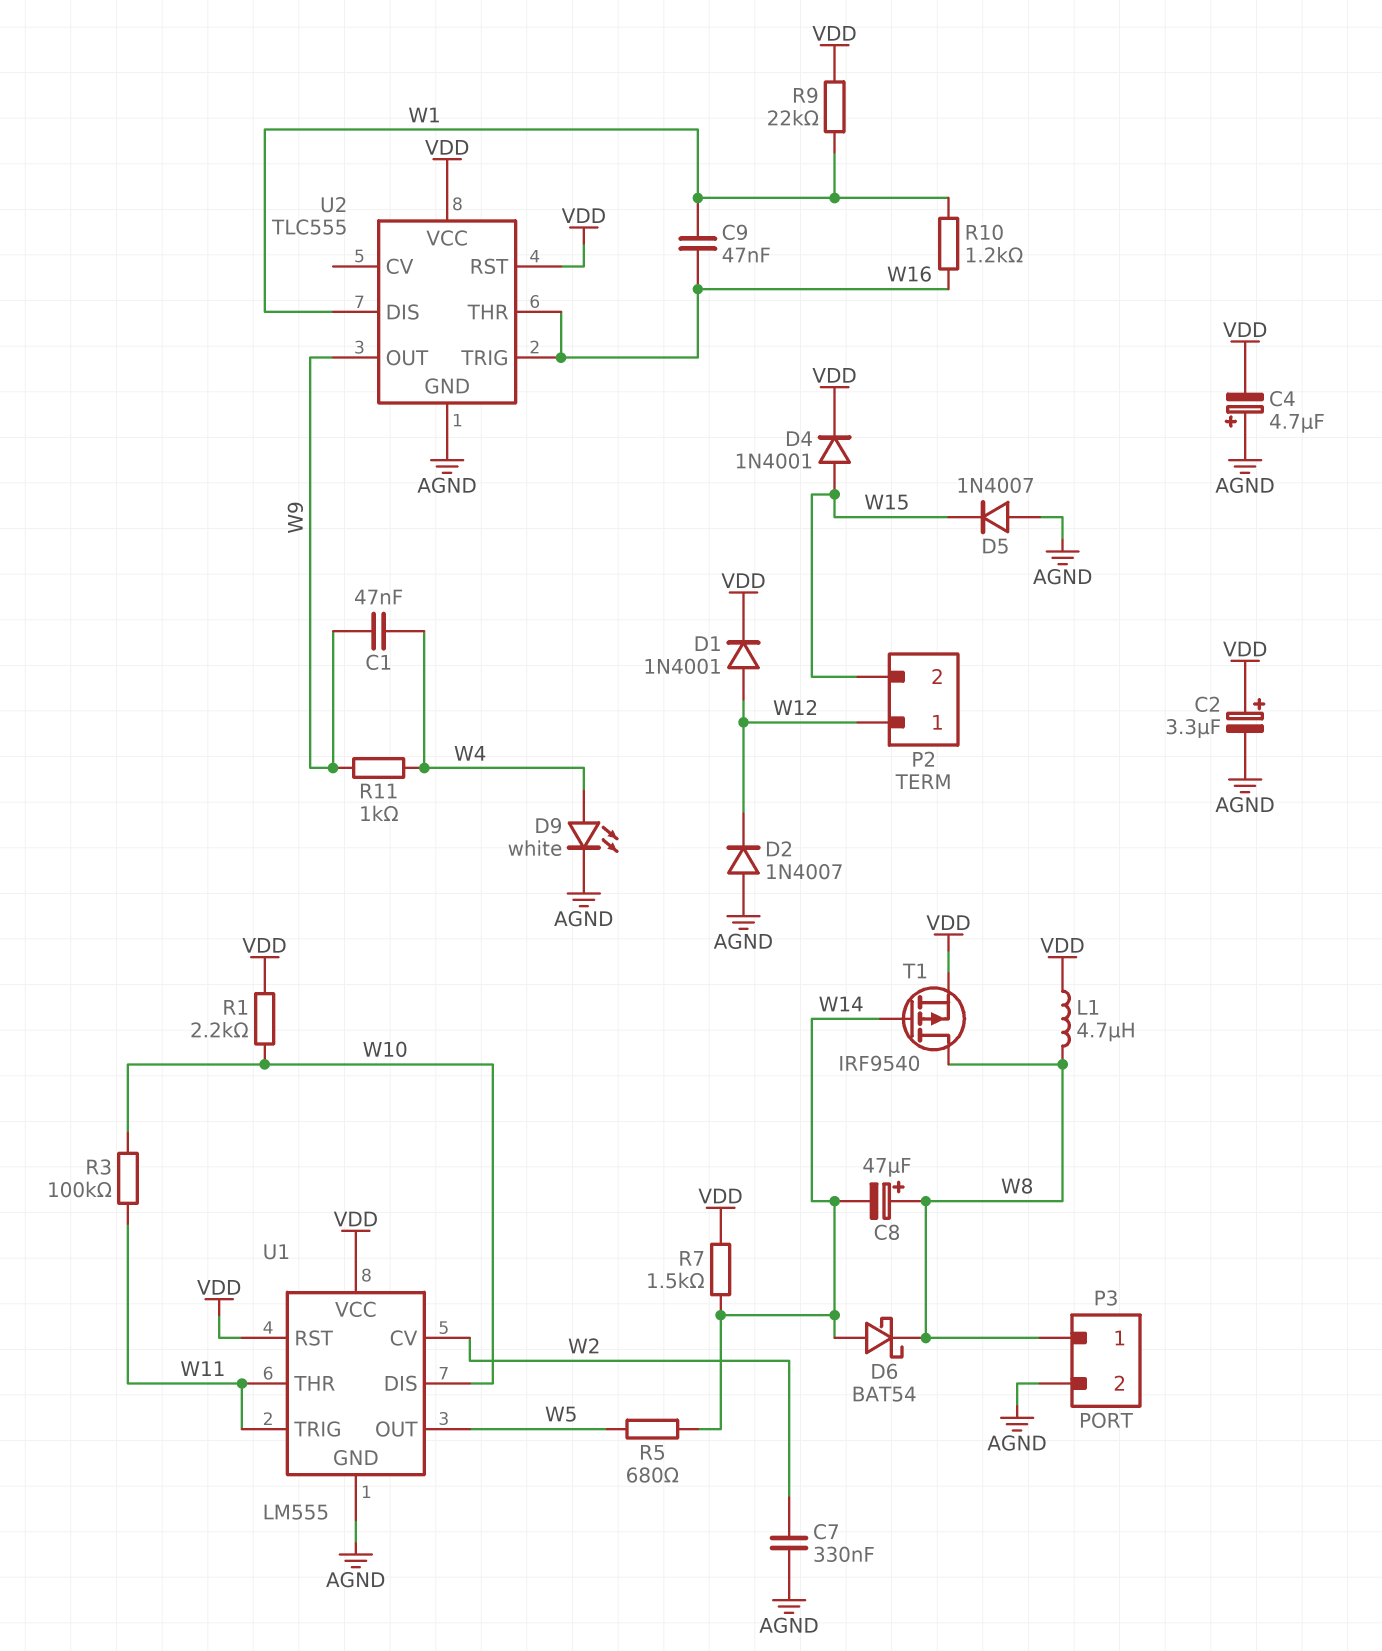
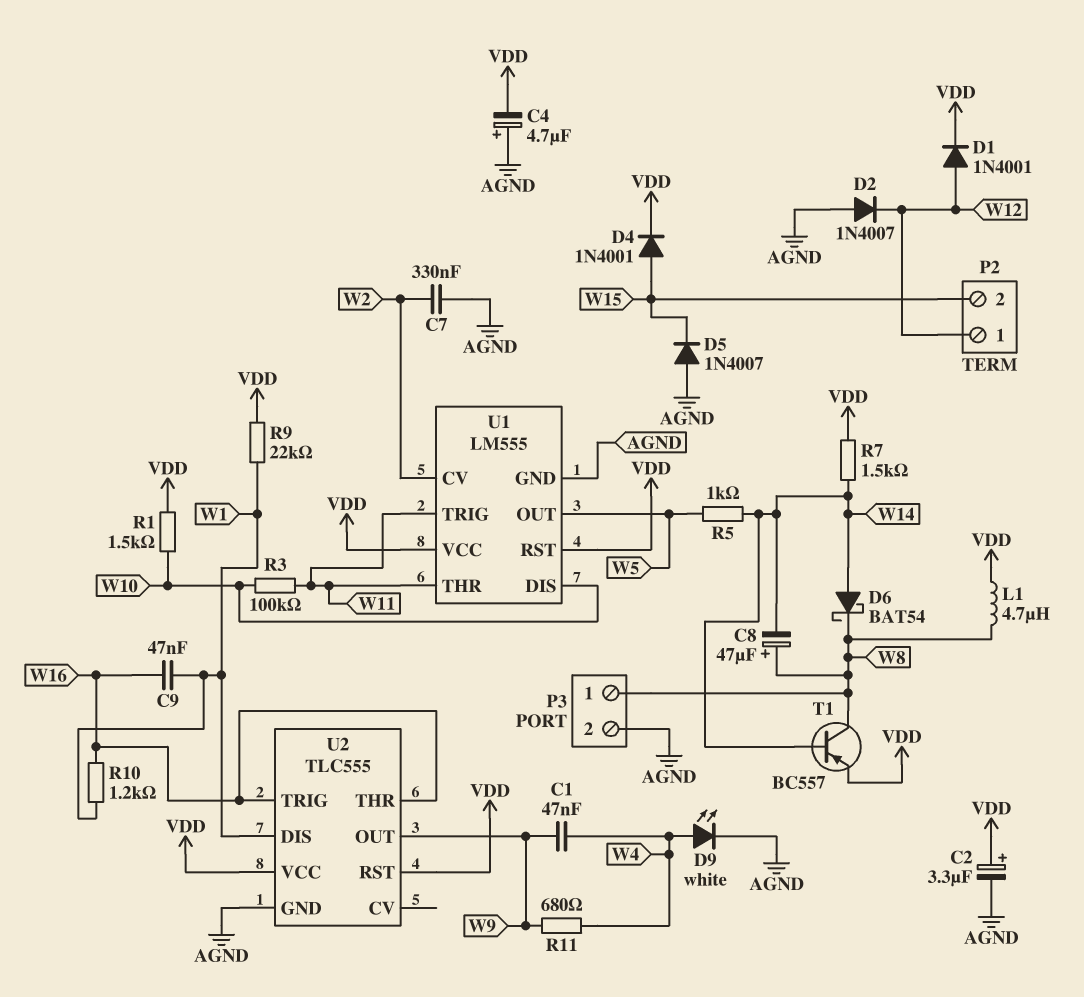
R1: 2.2k (VDD, W10) -> 1.5k (VDD, W10)
R5: 680 (W5, W14) -> 1k (W5, W14)
R11: 1k (W4, W9) -> 680 (W4, W9)
T1: PMOS IRF9540 (G W14, D W8, S VDD) -> PNP BC557 (B W14, C W8, E VDD)

